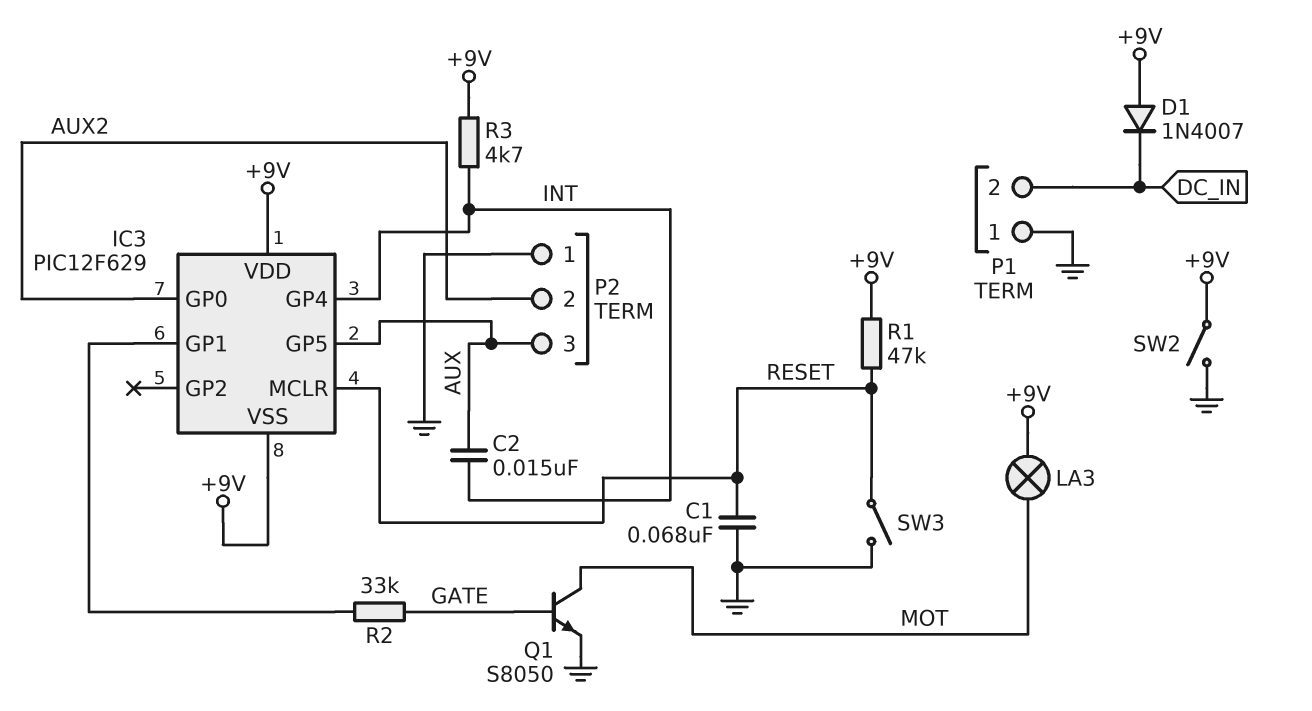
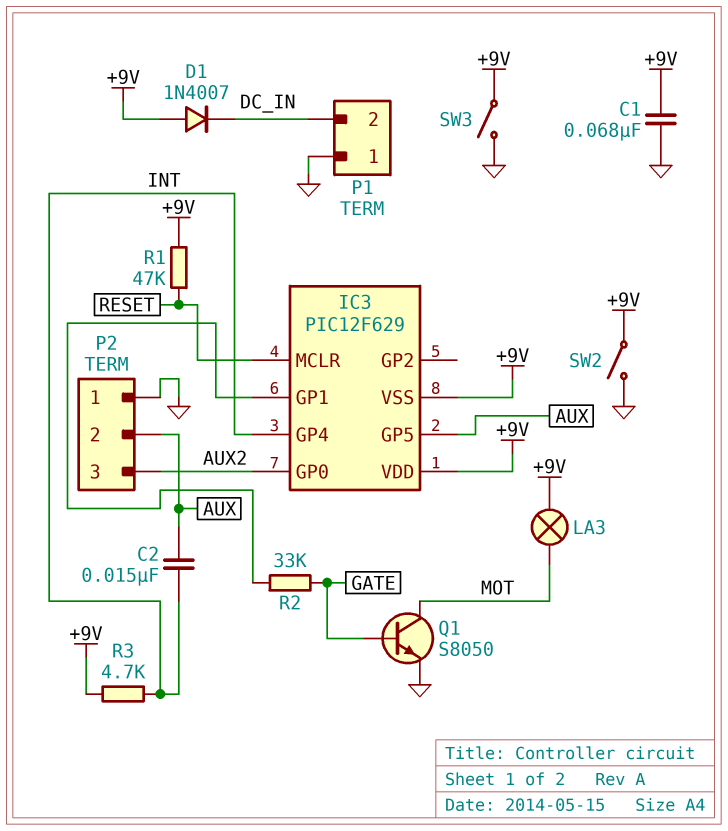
C1: 68nF (GND, RESET) -> 68nF (+9V, GND)
P2 pin 2: AUX2 -> AUX
P2 pin 3: AUX -> AUX2
SW3: switch (GND, RESET) -> switch (+9V, GND)

